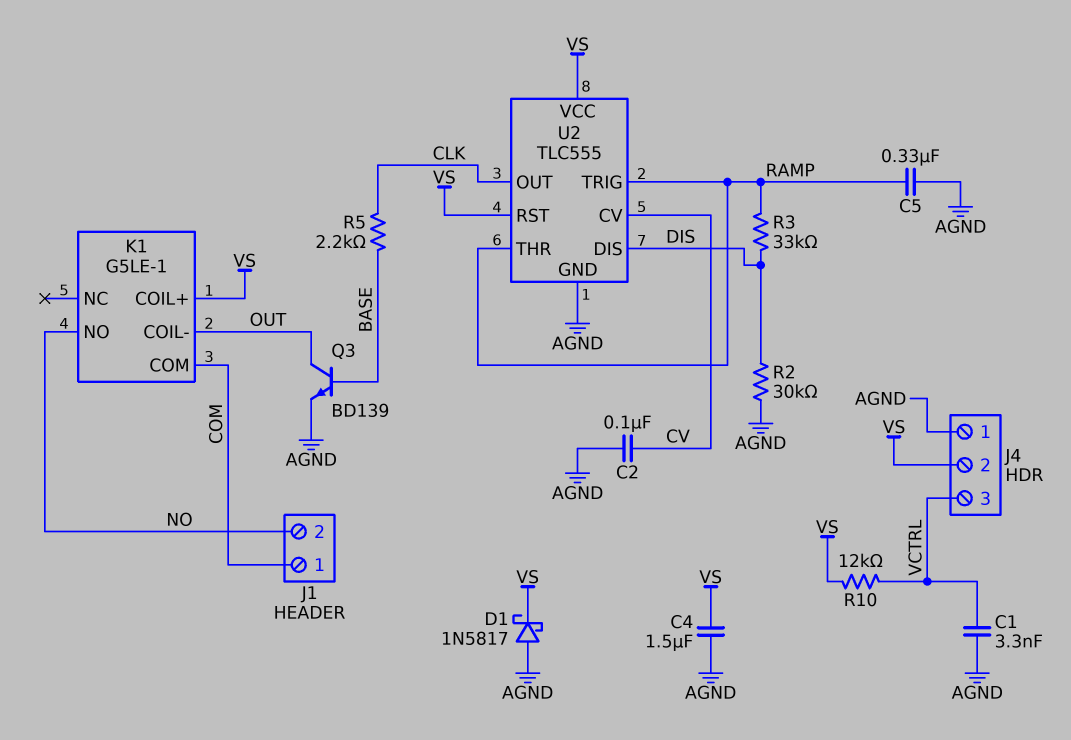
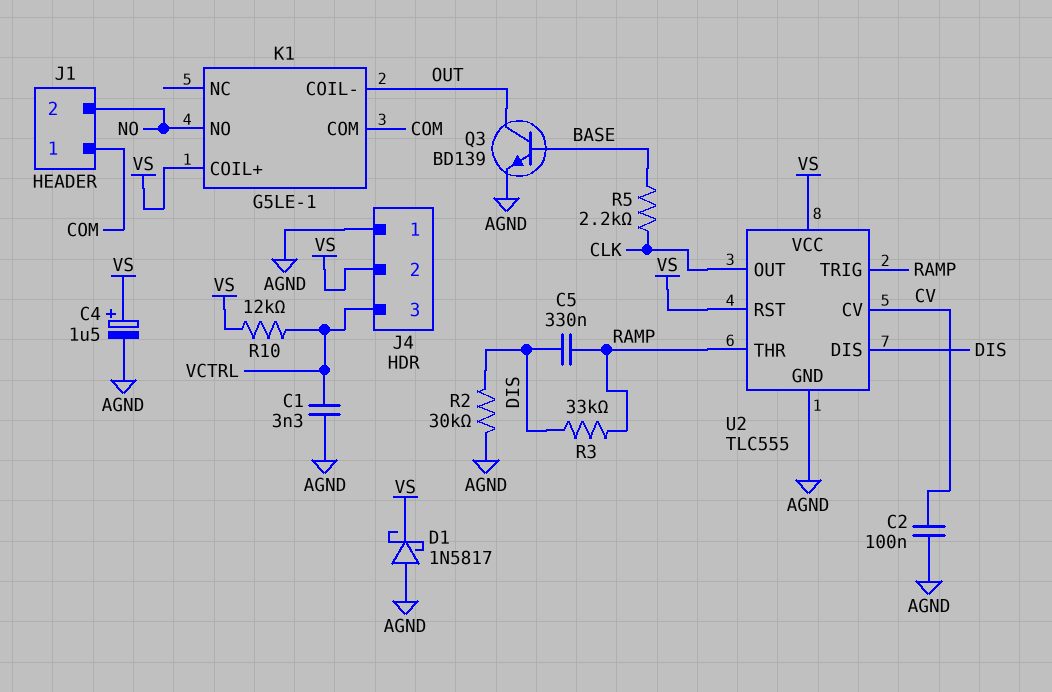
C4: 1.5uF (AGND, VS) -> 1.5uF (plus VS, minus AGND)
C5: 330nF (AGND, RAMP) -> 330nF (DIS, RAMP)

